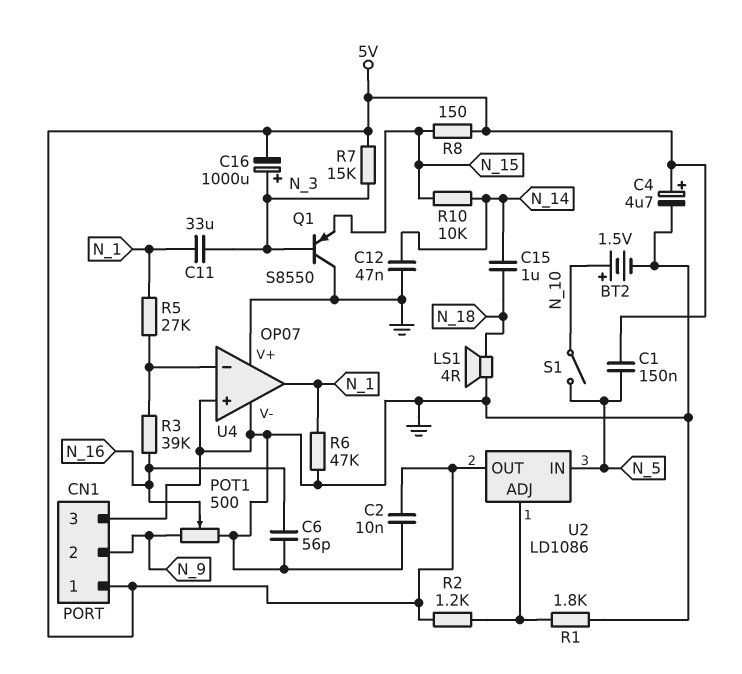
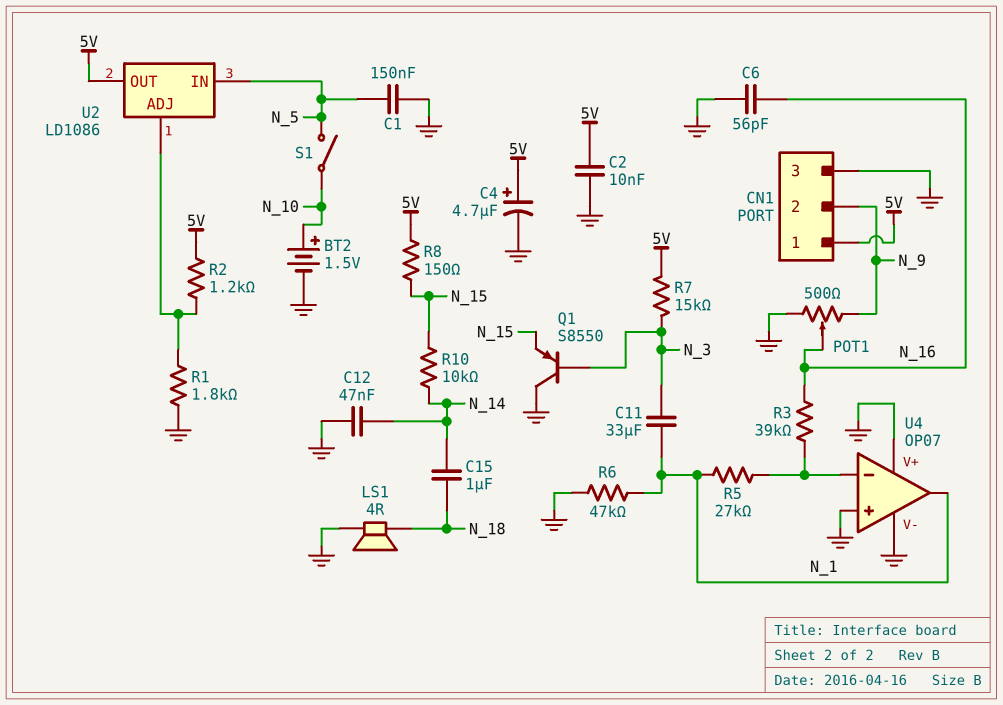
C1: 150nF (5V, N_5) -> 150nF (GND, N_5)
C16: 1000uF (plus N_3, minus 5V) -> none

